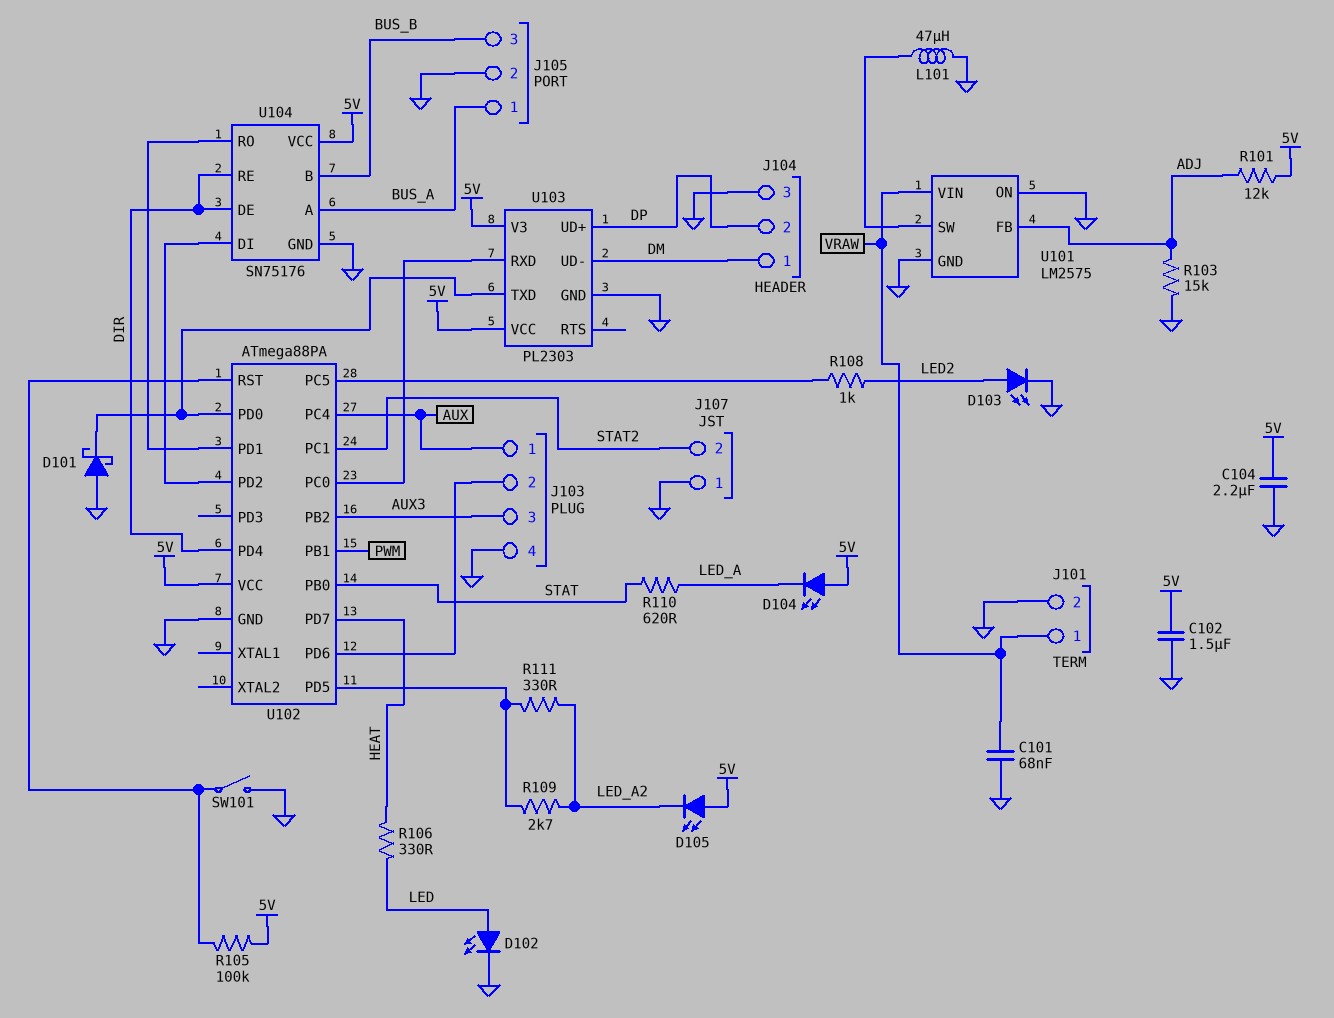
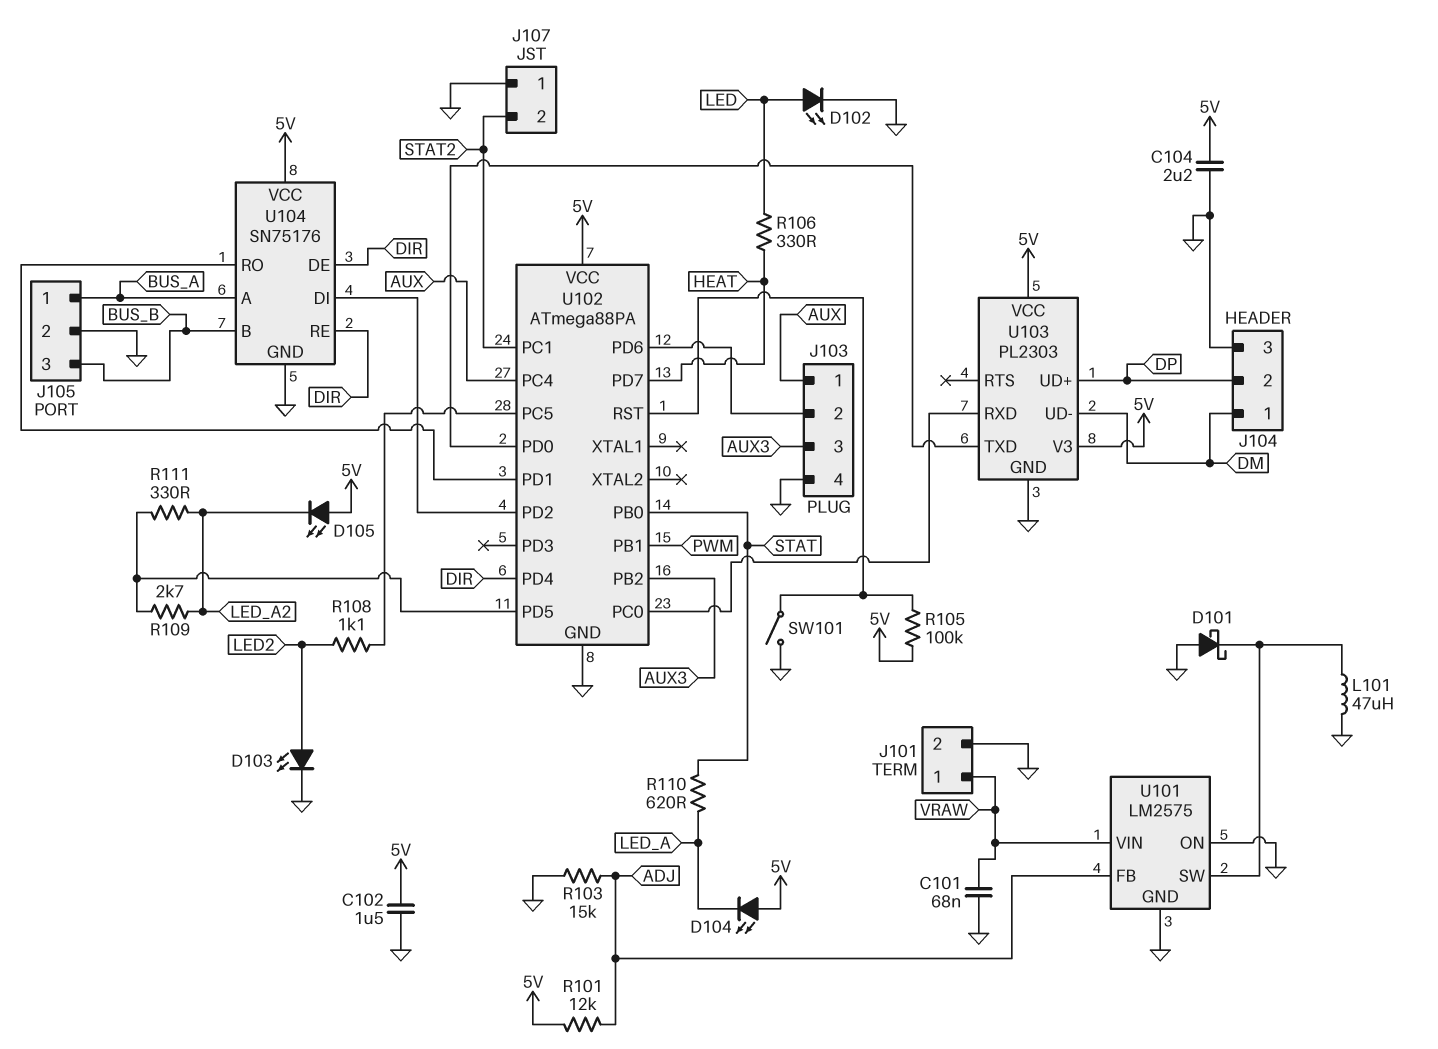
D101: schottky (A GND, K U102/PD0) -> schottky (A GND, K U101/SW)
R108: 1k (LED2, U102/PC5) -> 1.1k (LED2, U102/PC5)

